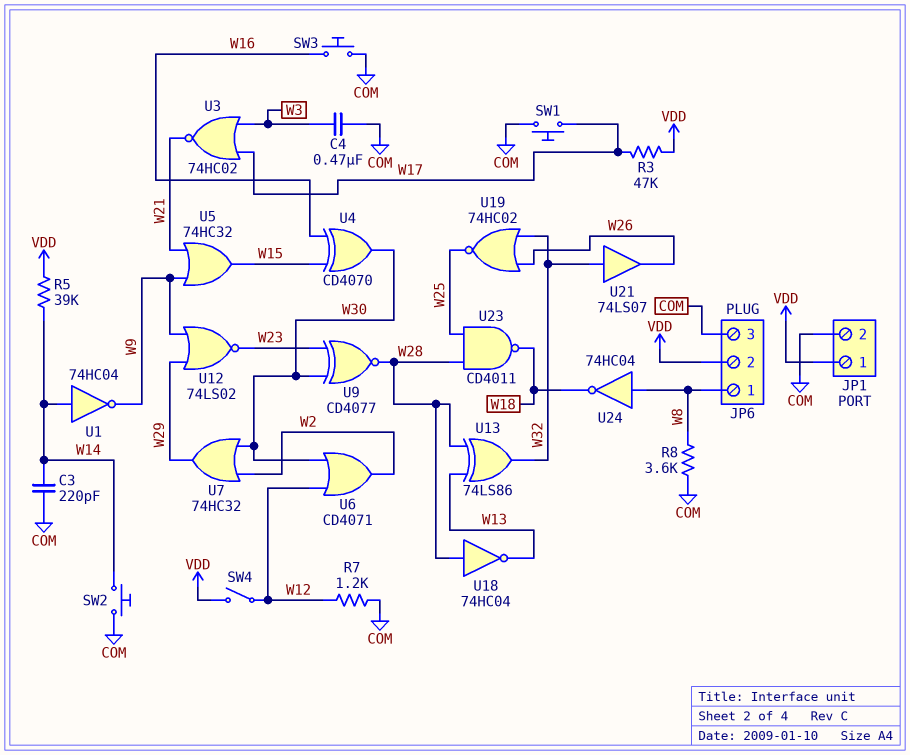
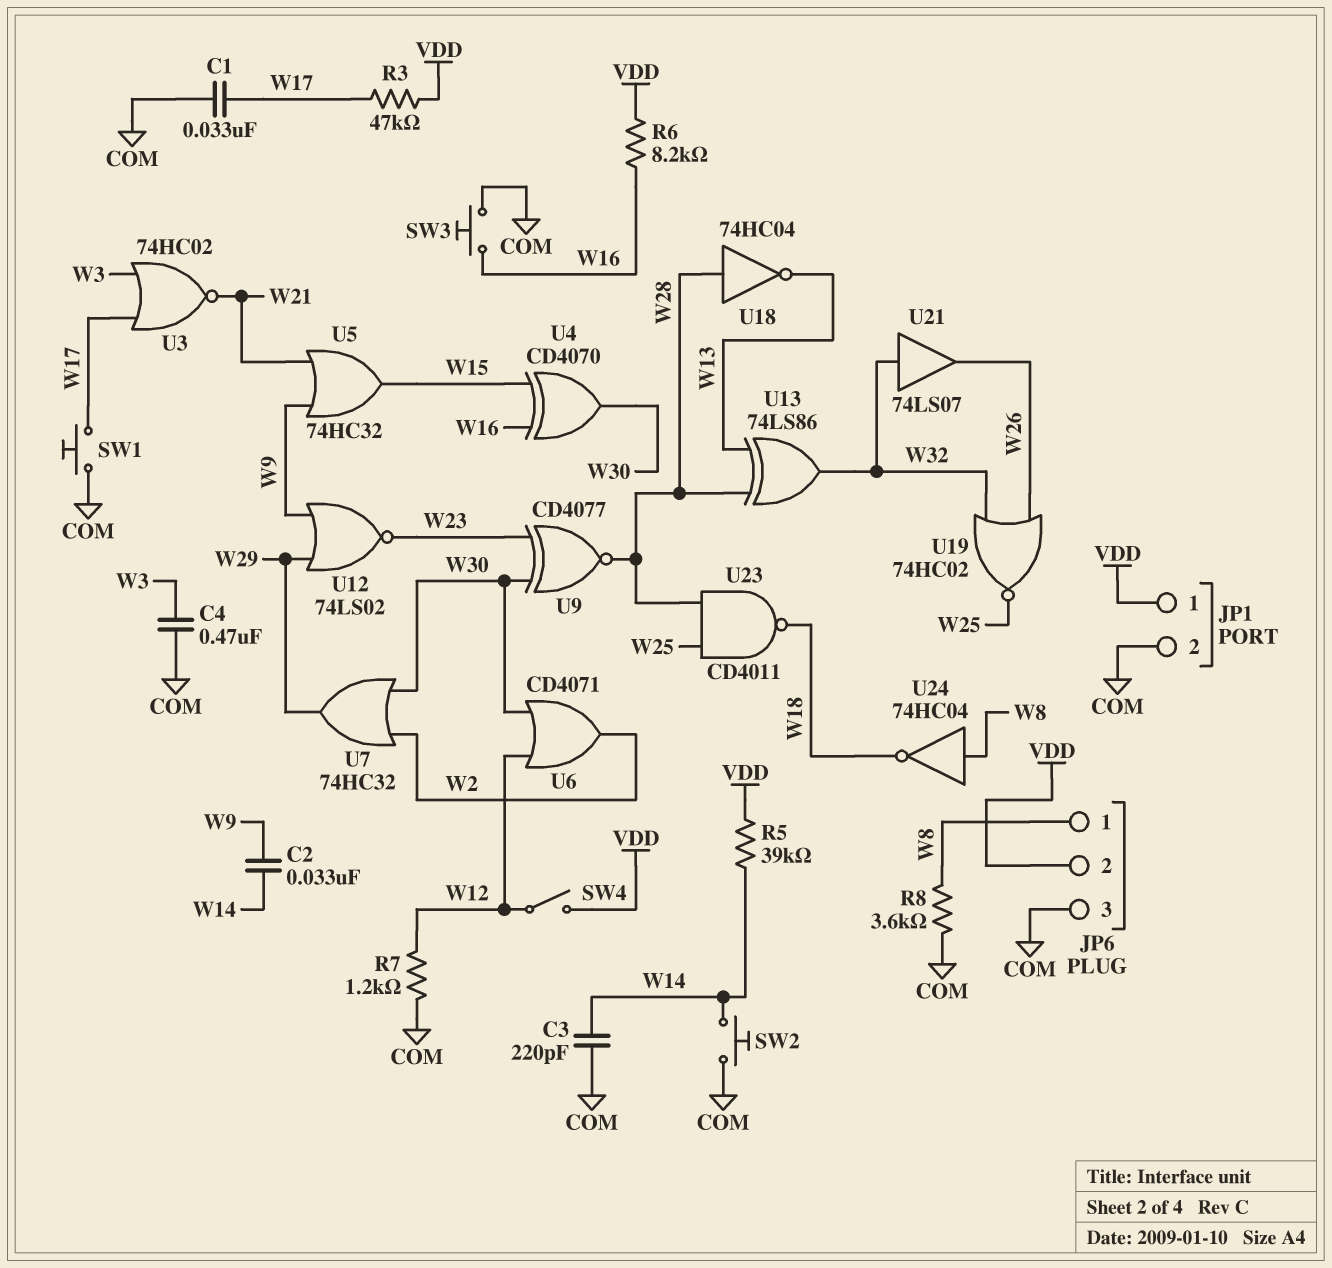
C1: none -> 33nF (COM, W17)
C2: none -> 33nF (W9, W14)
R6: none -> 8.2k (VDD, W16)
U1: NOT 74HC04 (in W14, out W9) -> none

